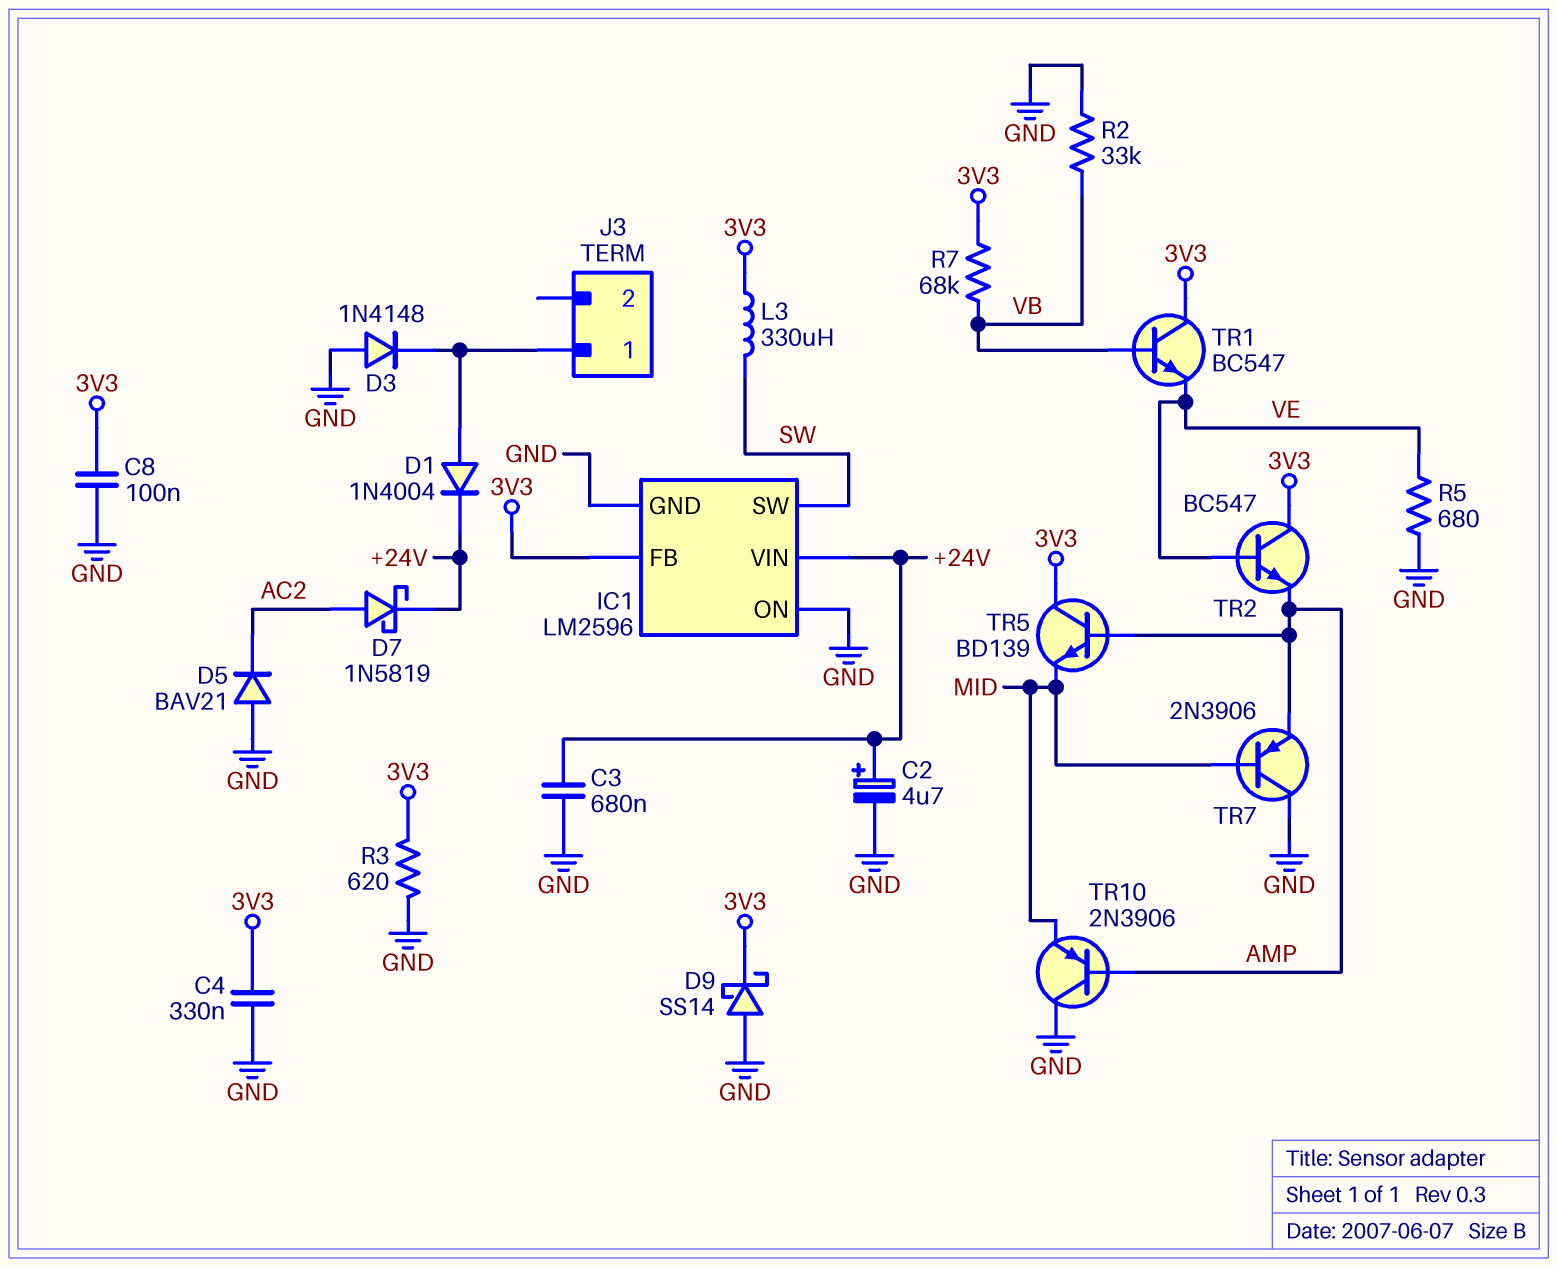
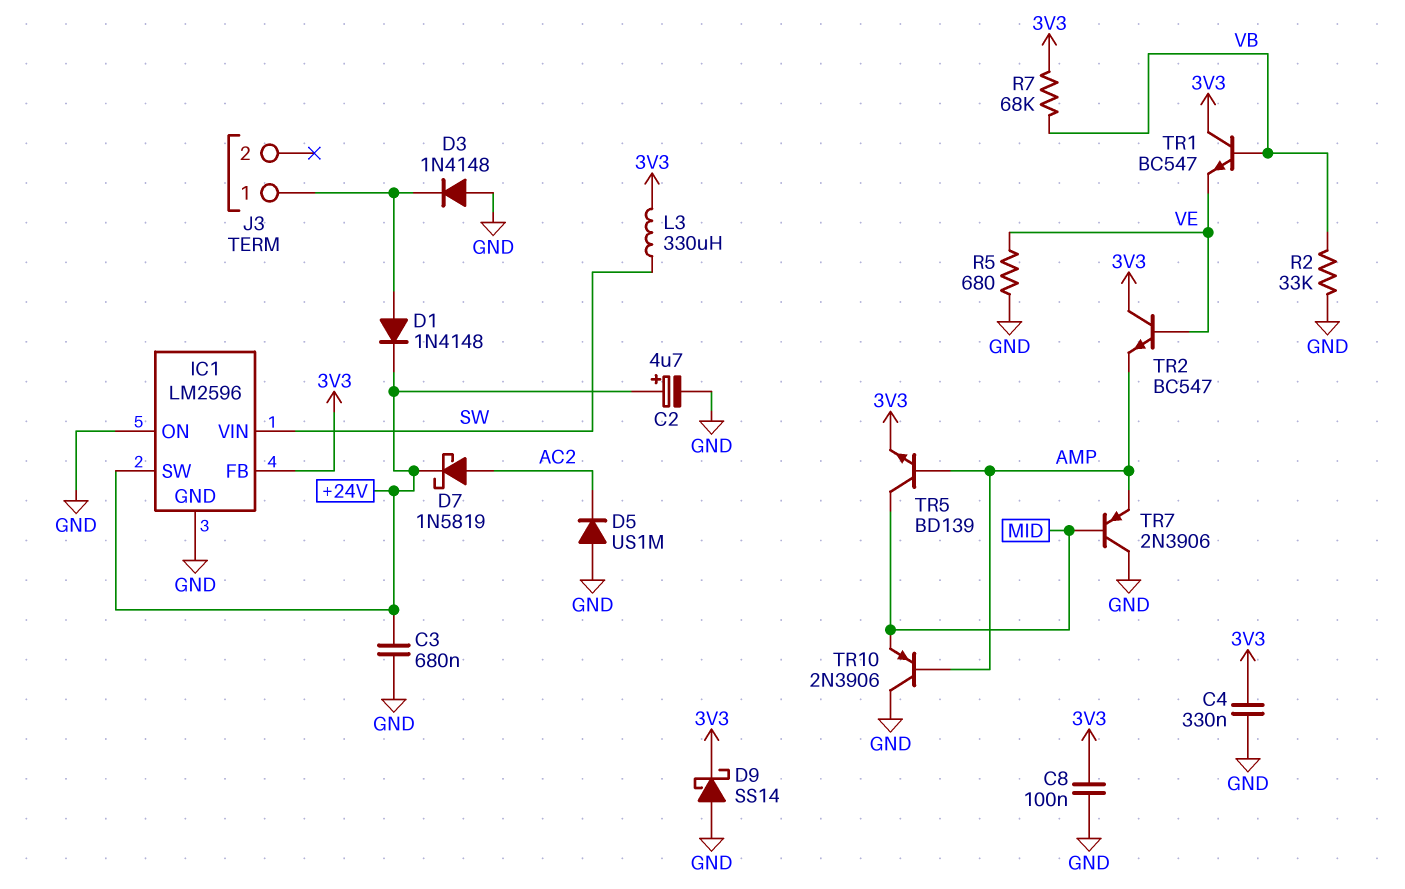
D1: diode 1N4004 (A J3/1, K +24V) -> diode 1N4148 (A J3/1, K +24V)
D5: diode BAV21 (A GND, K AC2) -> diode US1M (A GND, K AC2)
IC1 pin SW: SW -> +24V
IC1 pin VIN: +24V -> SW
R3: 620 (3V3, GND) -> none
TR5: NPN BD139 (B AMP, C 3V3, E MID) -> NPN BD139 (B AMP, C MID, E 3V3)

